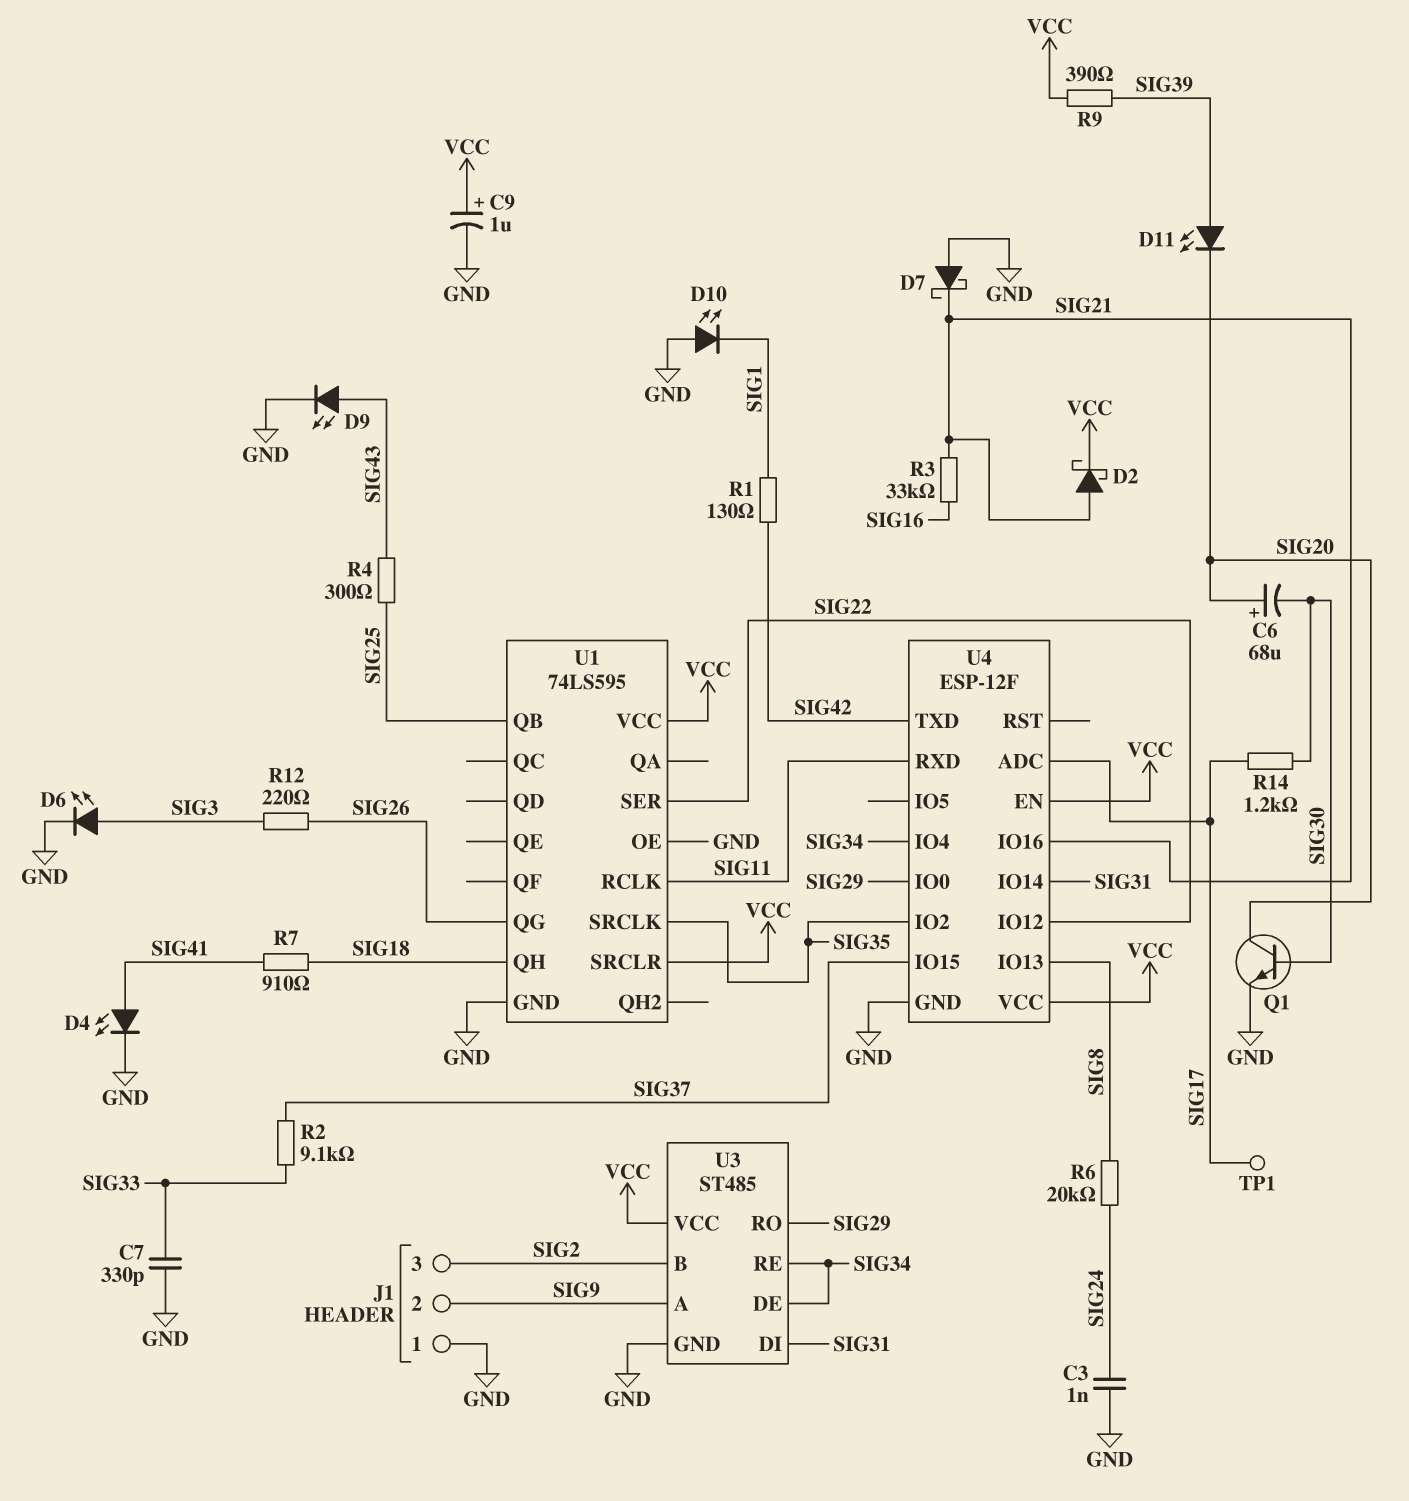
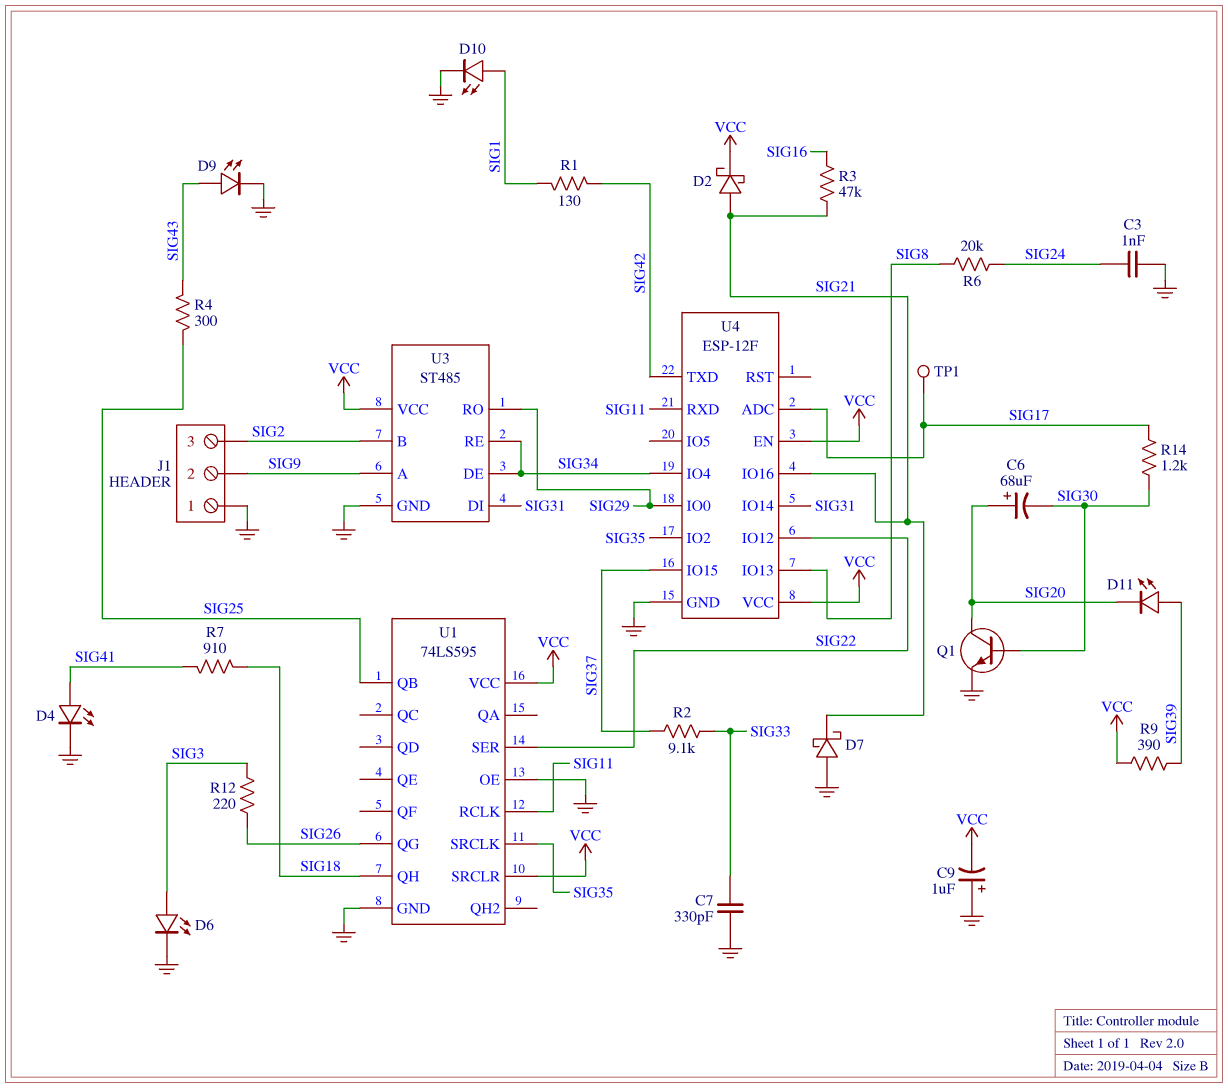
C9: 1uF (plus VCC, minus GND) -> 1uF (plus GND, minus VCC)
D10: LED (A GND, K SIG1) -> LED (A SIG1, K GND)
R3: 33k (SIG16, SIG21) -> 47k (SIG16, SIG21)

